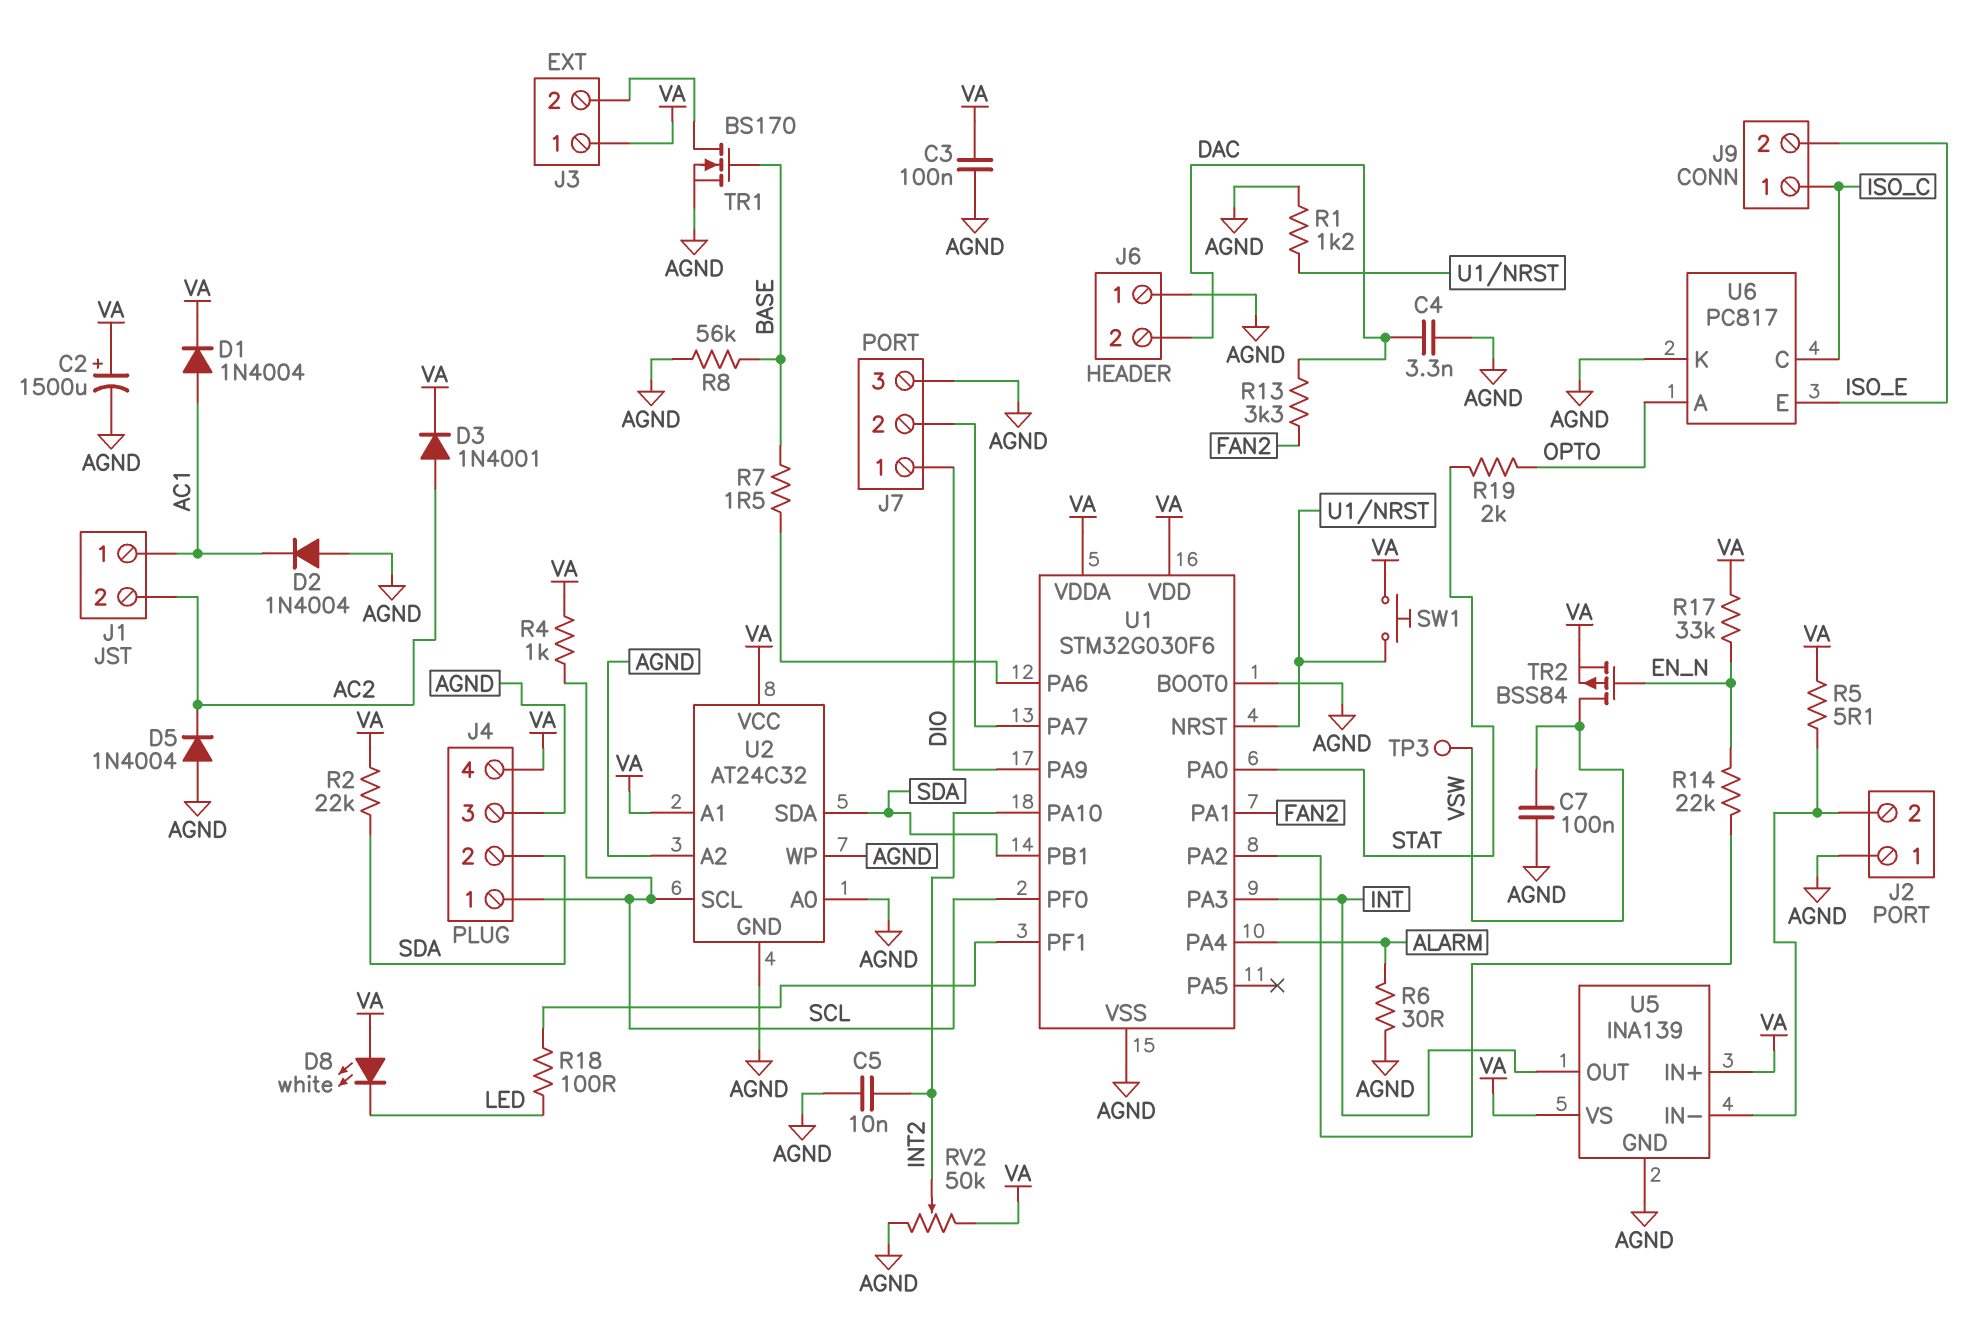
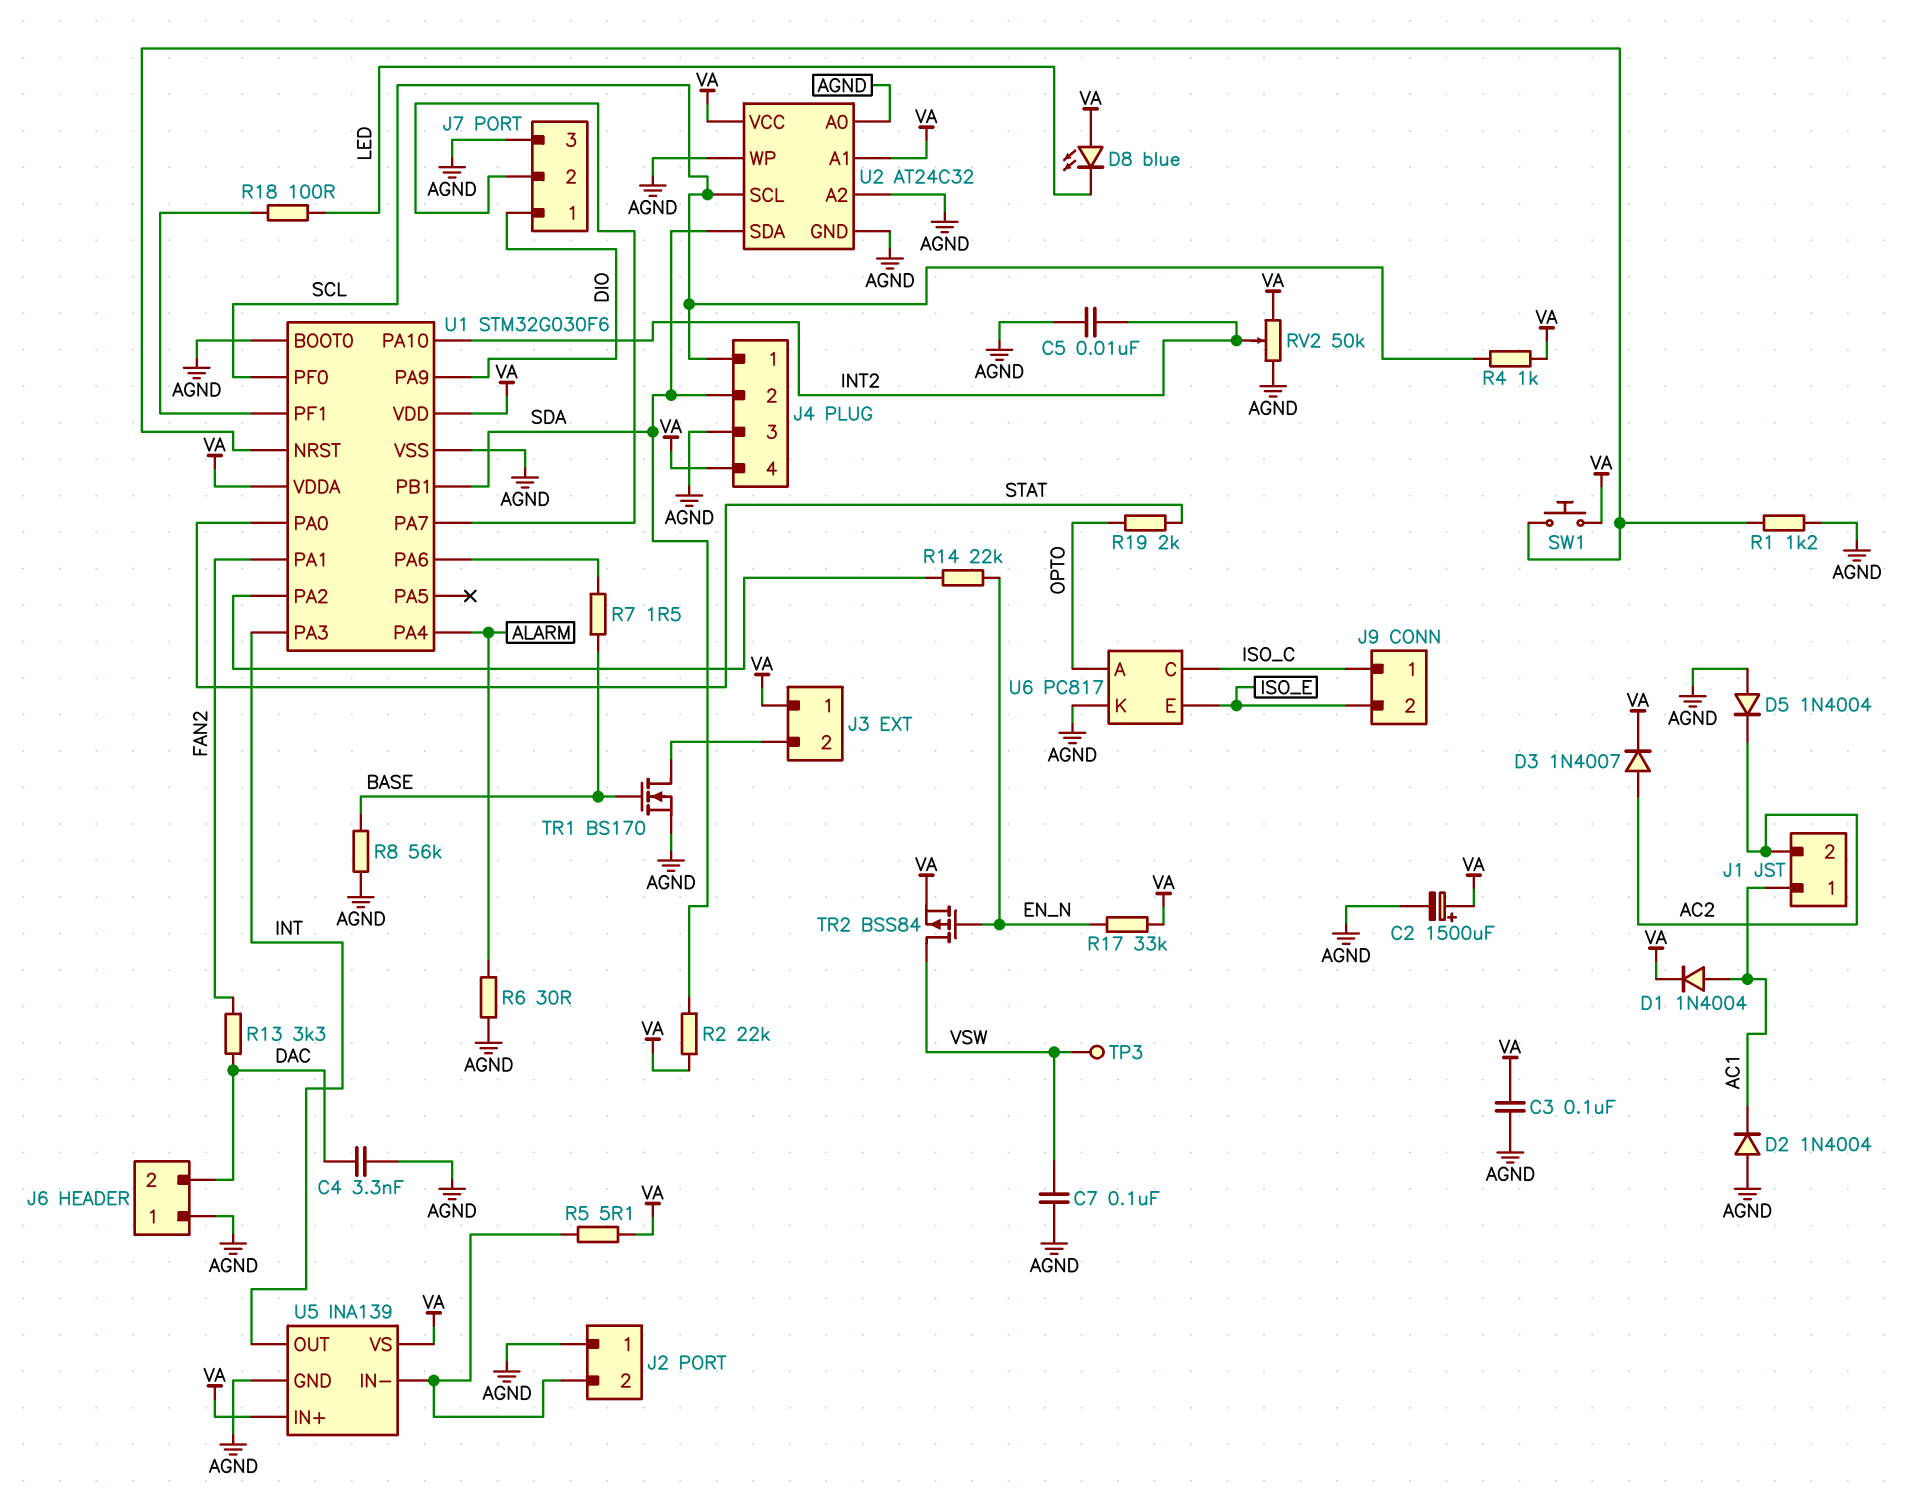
D3: diode 1N4001 (A AC2, K VA) -> diode 1N4007 (A AC2, K VA)
D8: LED white (A VA, K LED) -> LED blue (A VA, K LED)

